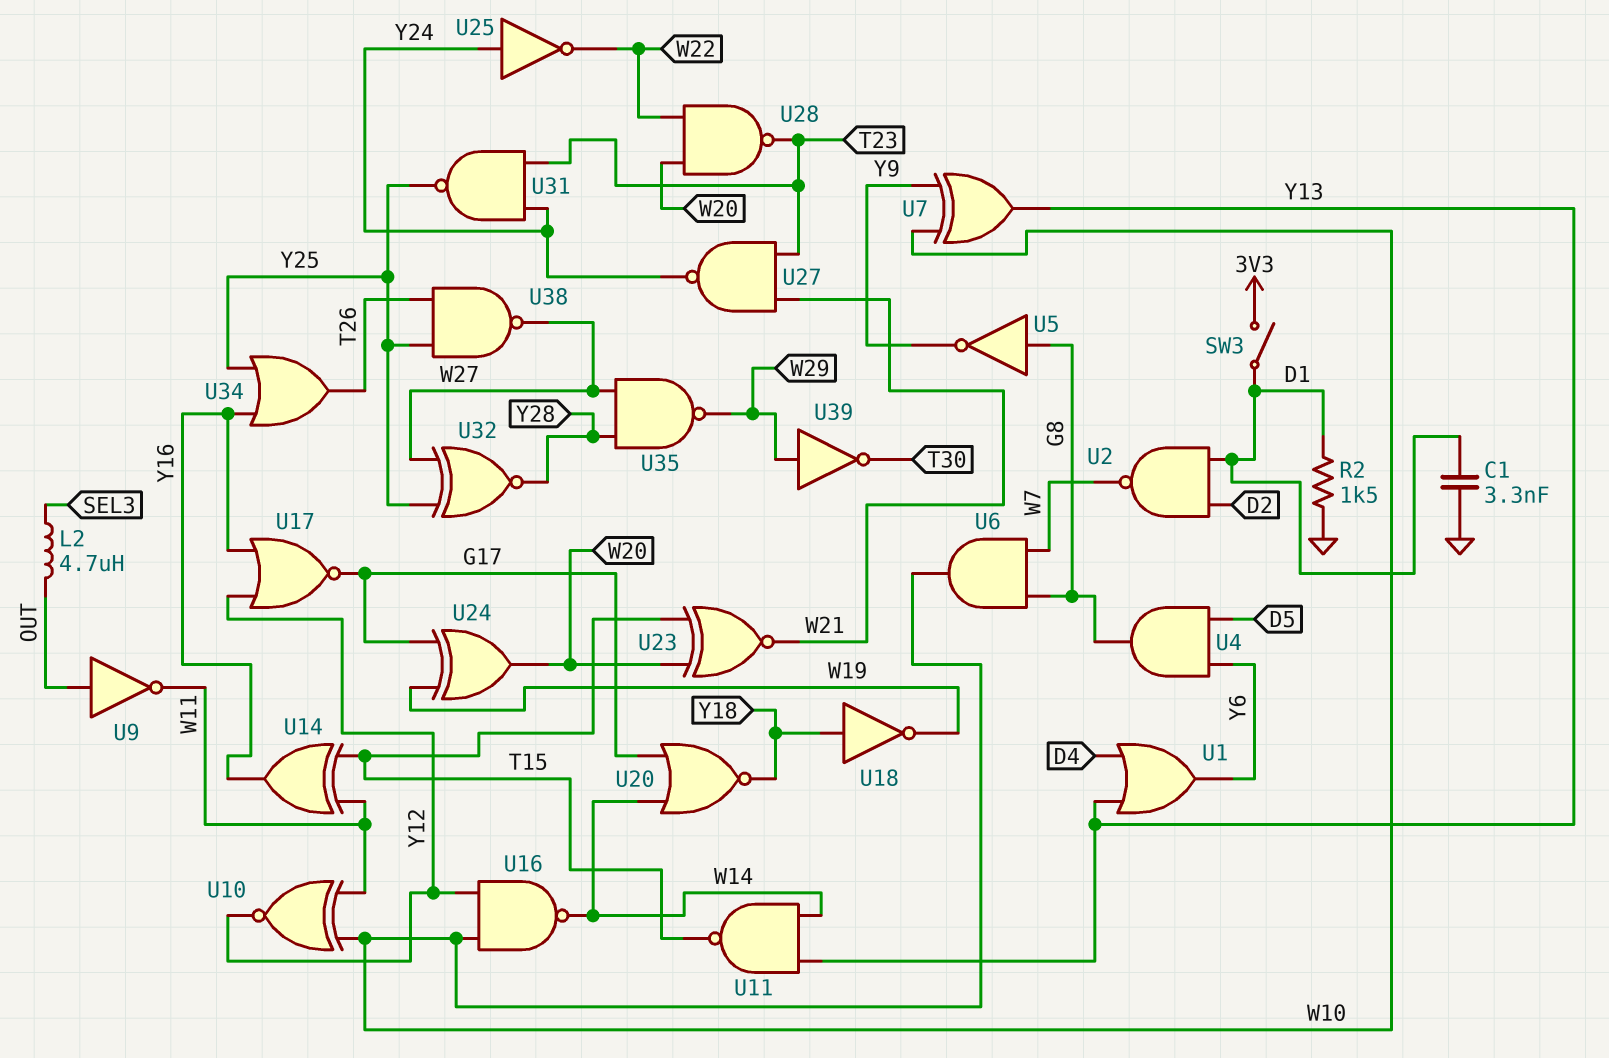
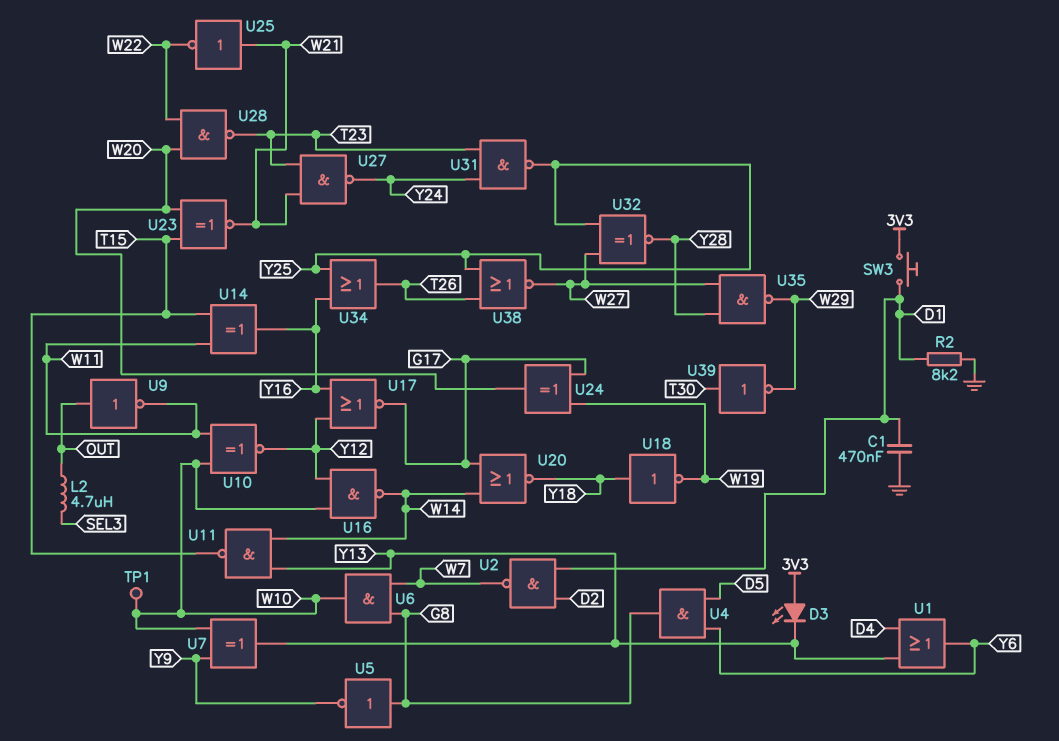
C1: 3.3nF (D1, GND) -> 470nF (D1, GND)
D3: none -> LED (A 3V3, K Y13)
R2: 1.5k (D1, GND) -> 8.2k (D1, GND)
SW3: switch (3V3, D1) -> button (3V3, D1)
TP1: none -> test point (W10)
U25: NOT (in Y24, out W22) -> NOT (in W21, out W22)
U38: NAND (in T26, in Y25, out W27) -> NOR (in T26, in Y25, out W27)
U39: NOT (in W29, out T30) -> NOT (in T30, out W29)

